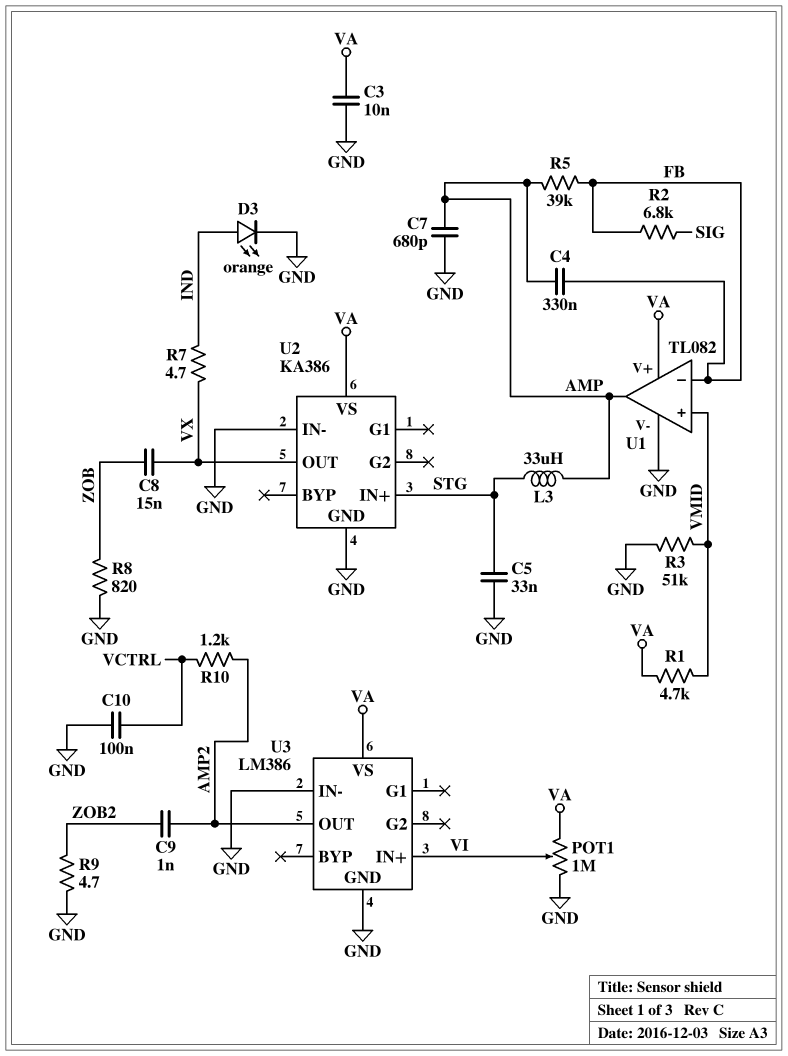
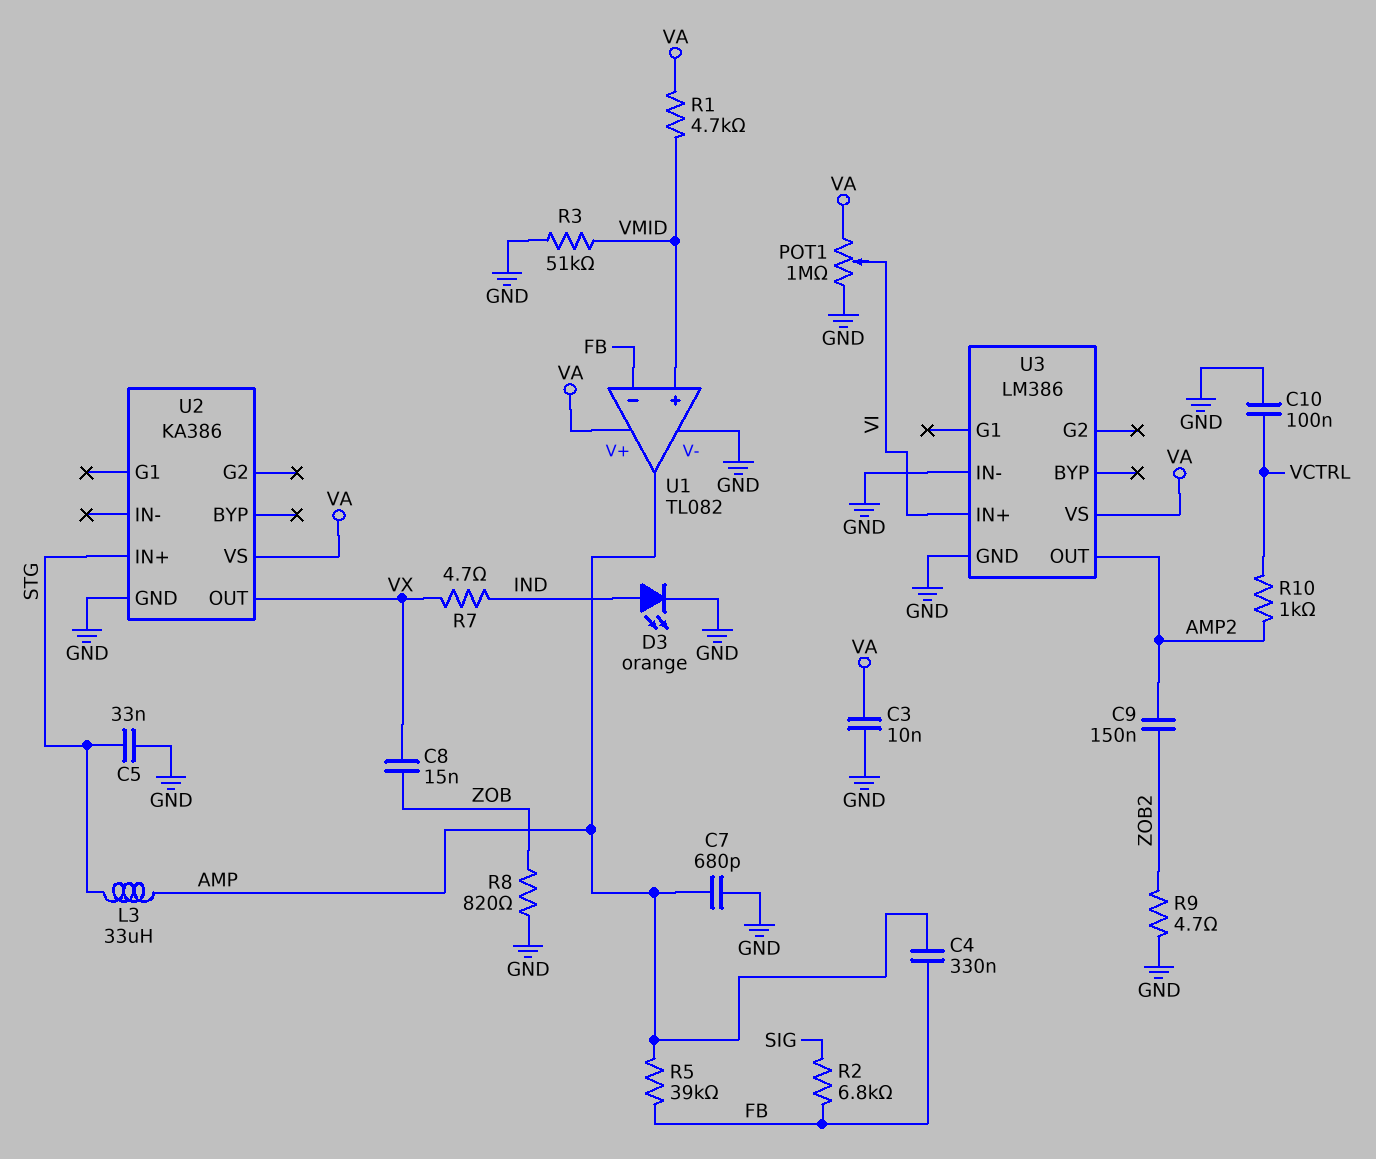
C9: 1nF (AMP2, ZOB2) -> 150nF (AMP2, ZOB2)
R10: 1.2k (AMP2, VCTRL) -> 1k (AMP2, VCTRL)
U2 pin IN-: GND -> none

